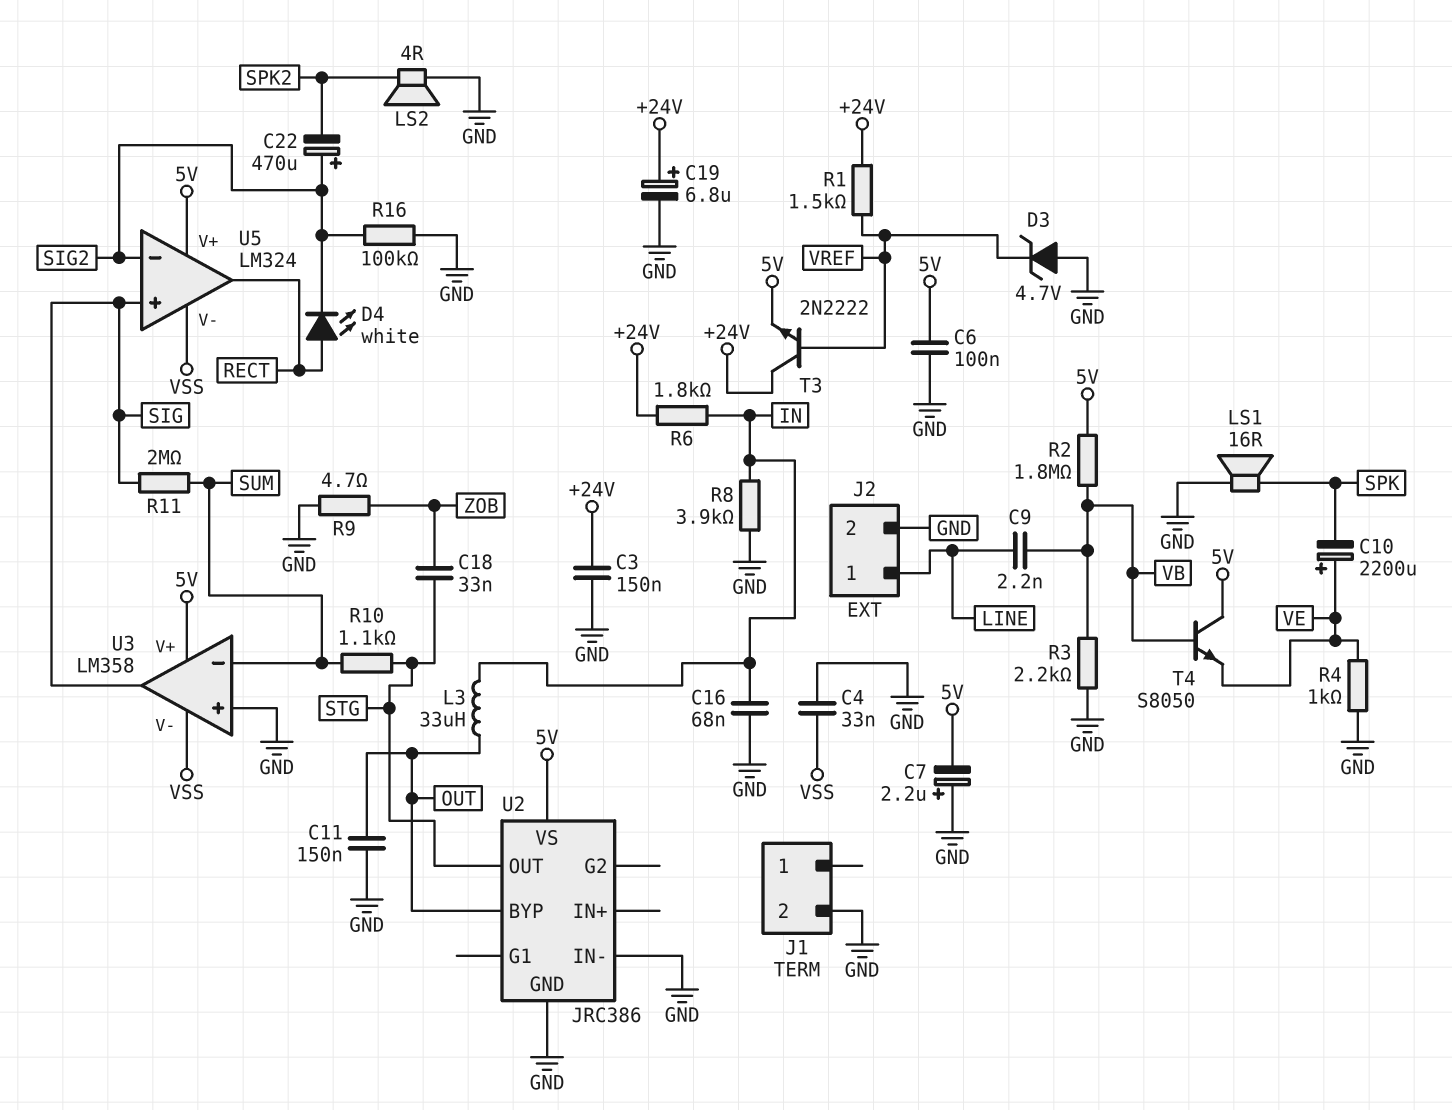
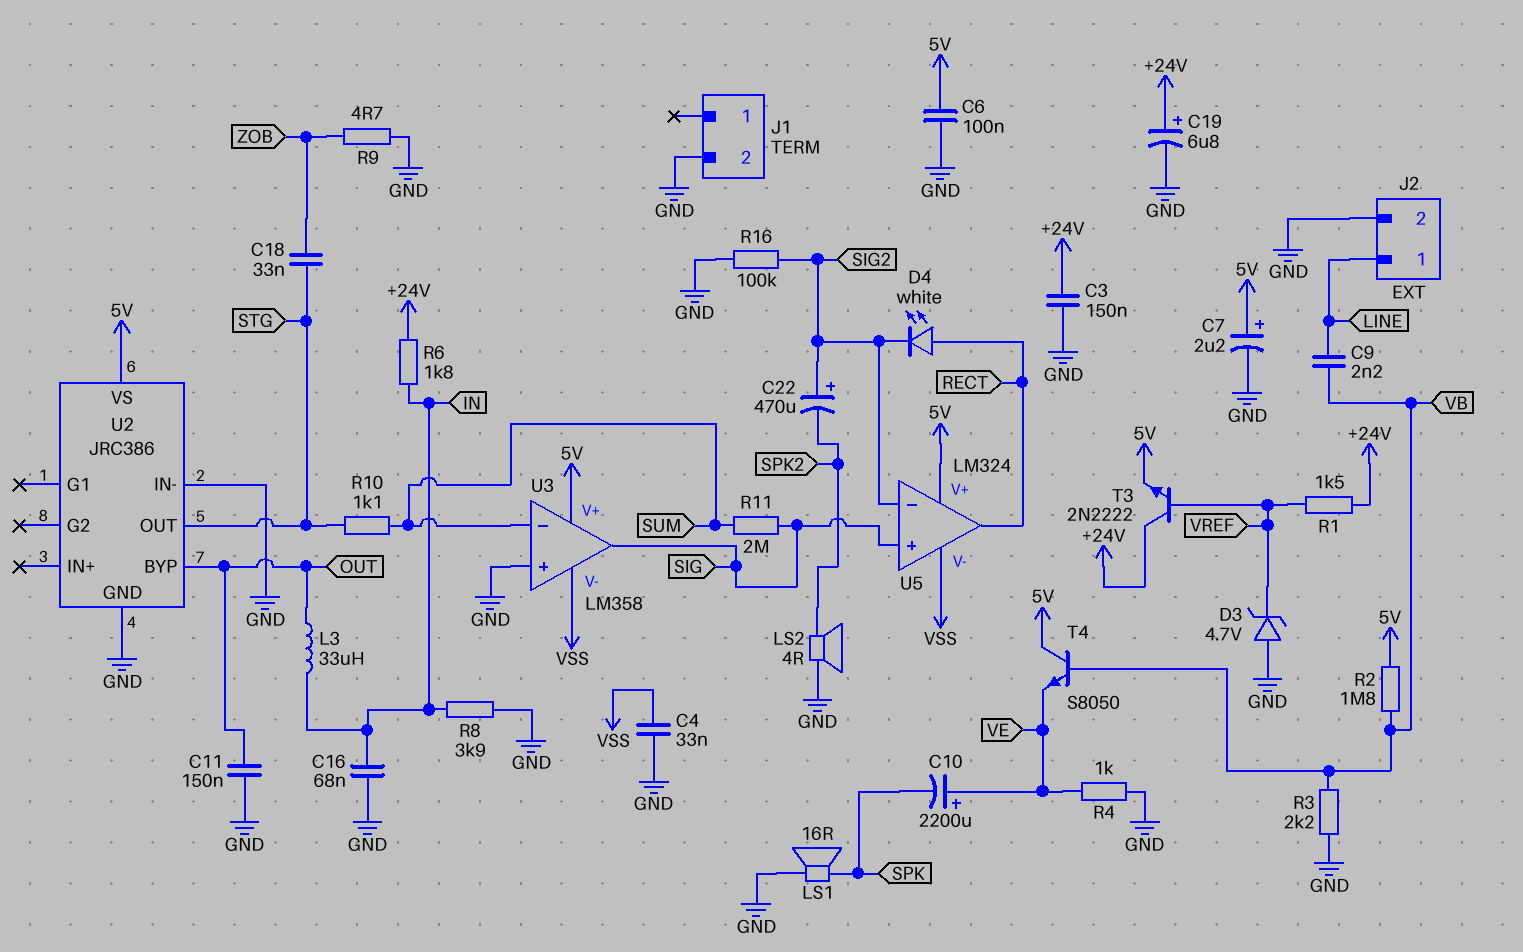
C7: 2.2uF (plus GND, minus 5V) -> 2.2uF (plus 5V, minus GND)

